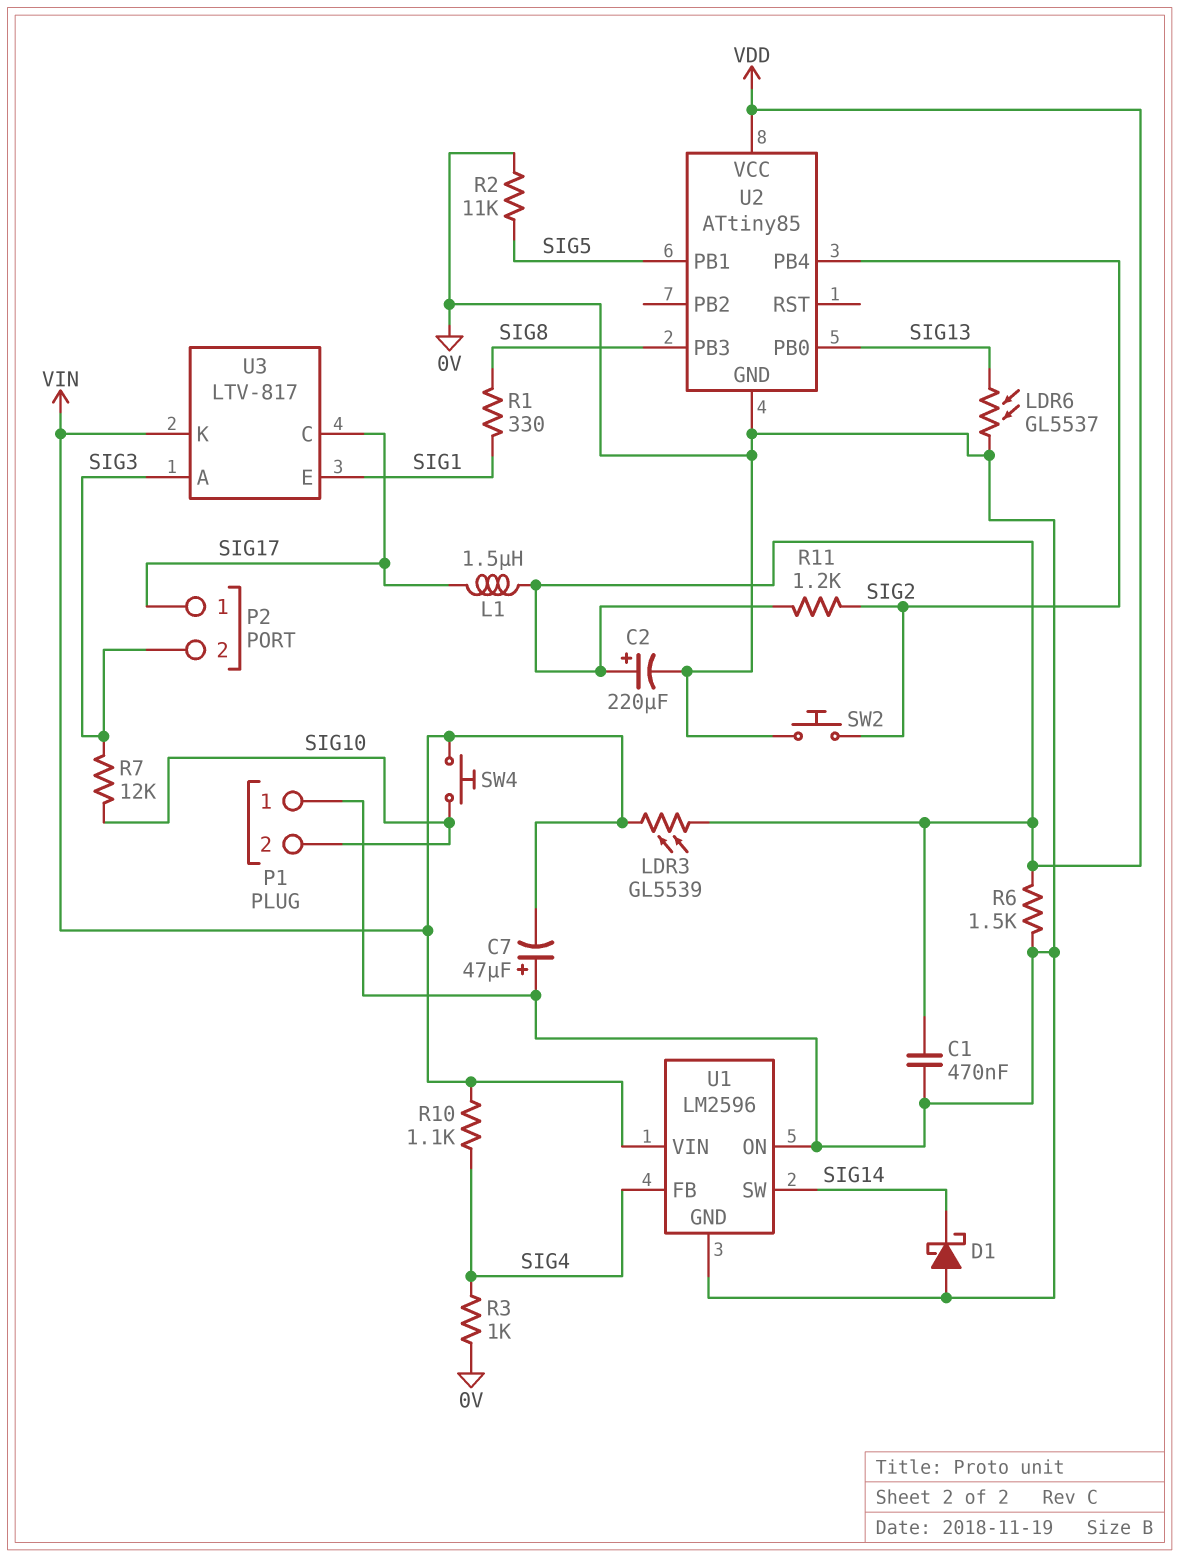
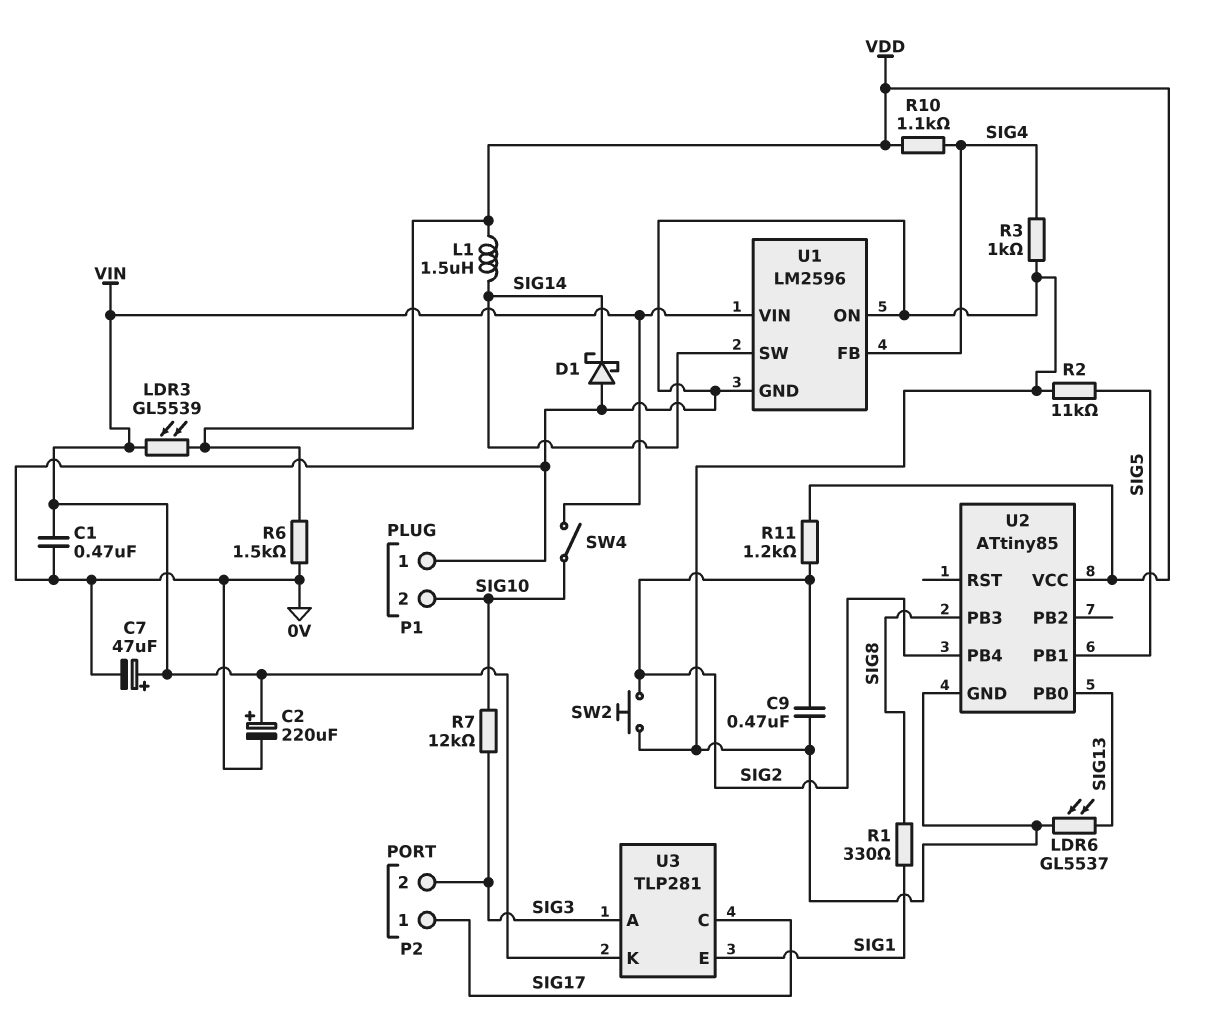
C1: 470nF (0V, VDD) -> 470nF (0V, VIN)
C2: 220uF (plus VDD, minus 0V) -> 220uF (plus VIN, minus 0V)
C7: 47uF (plus 0V, minus VIN) -> 47uF (plus VIN, minus 0V)
C9: none -> 470nF (0V, SIG2)
L1: 1.5uH (SIG17, VDD) -> 1.5uH (SIG14, VDD)
R10: 1.1k (SIG4, VIN) -> 1.1k (SIG4, VDD)
SW4: button (SIG10, VIN) -> switch (SIG10, VIN)
U3: LTV-817 -> TLP281

